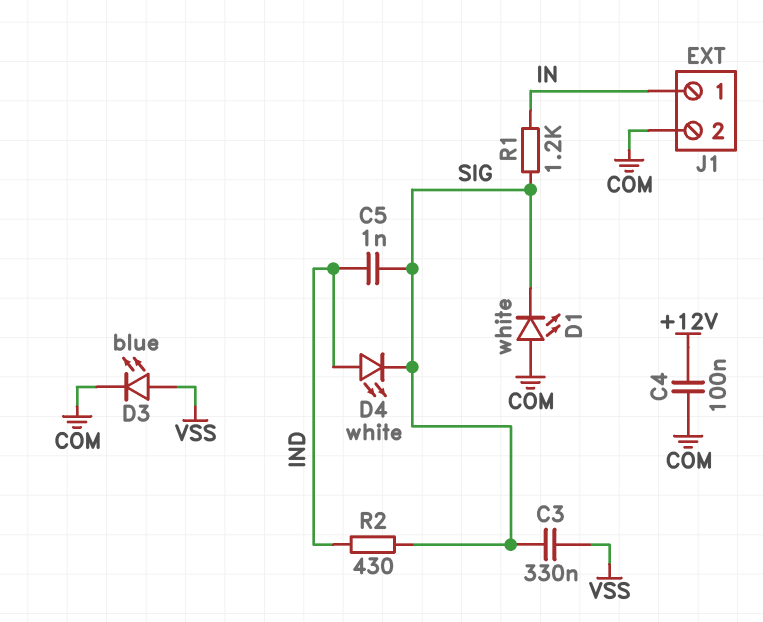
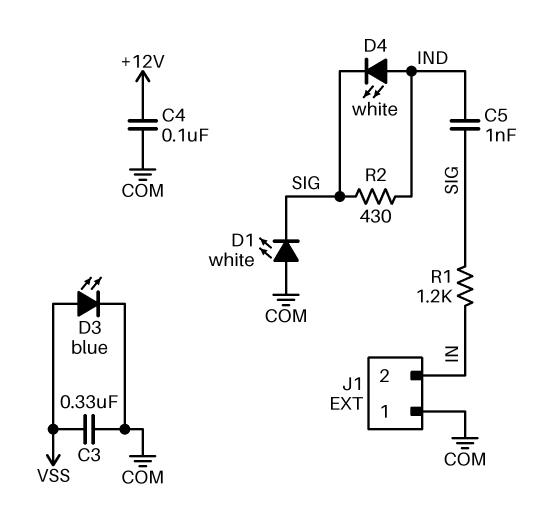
C3: 330nF (SIG, VSS) -> 330nF (COM, VSS)
J1 pin 1: IN -> COM
J1 pin 2: COM -> IN

